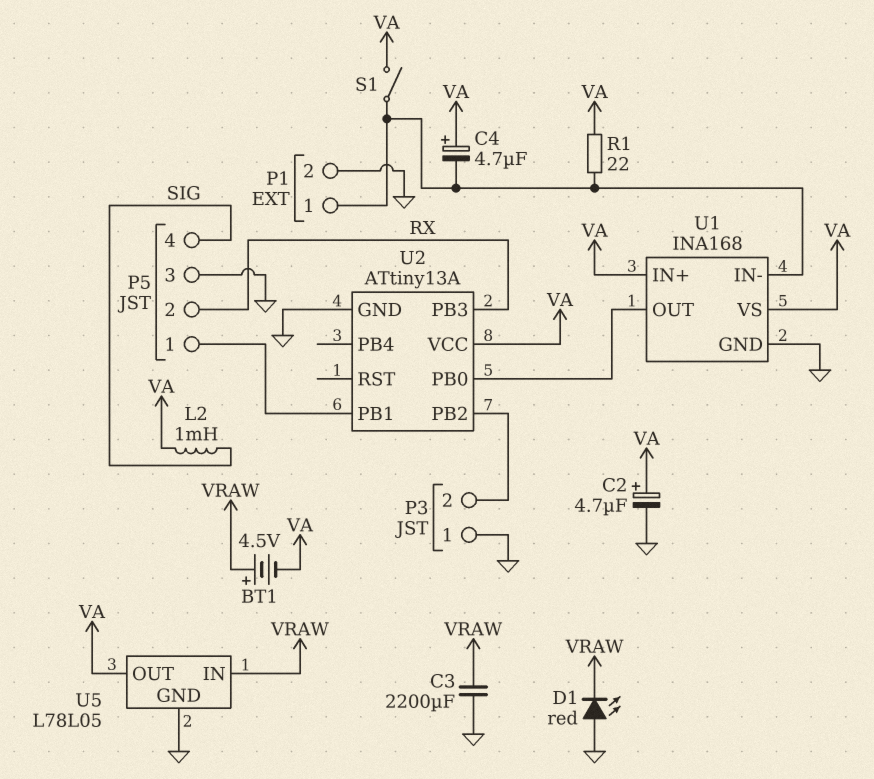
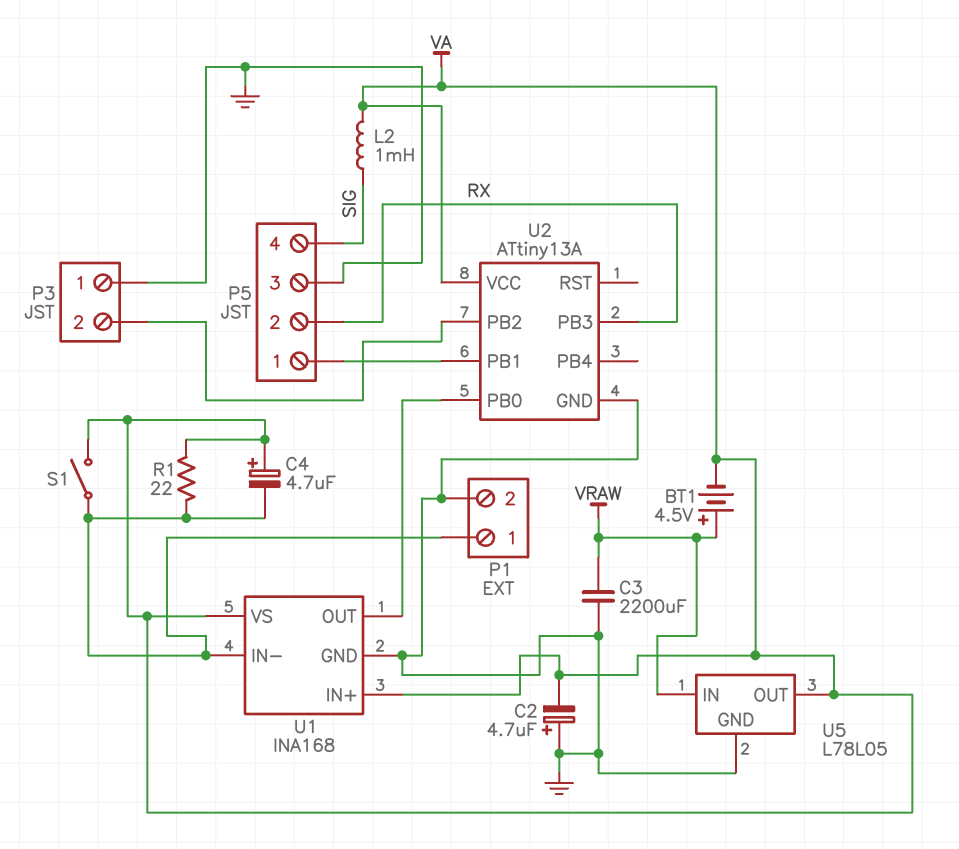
C2: 4.7uF (plus VA, minus GND) -> 4.7uF (plus GND, minus VA)
D1: LED red (A GND, K VRAW) -> none

